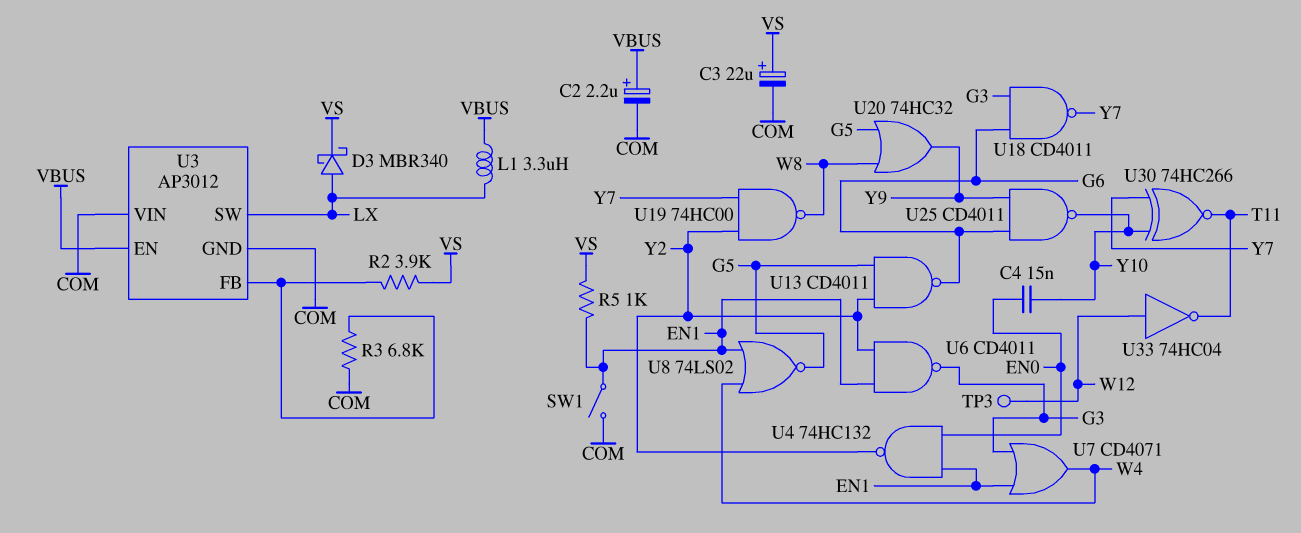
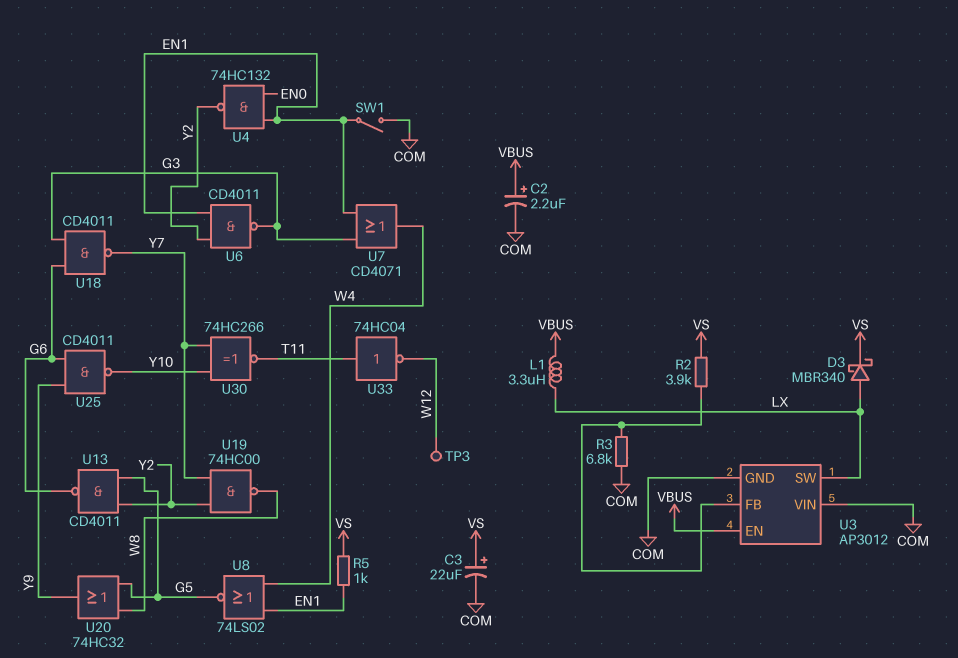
C4: 15nF (EN0, Y10) -> none
U33: NOT 74HC04 (in W12, out T11) -> NOT 74HC04 (in T11, out W12)

